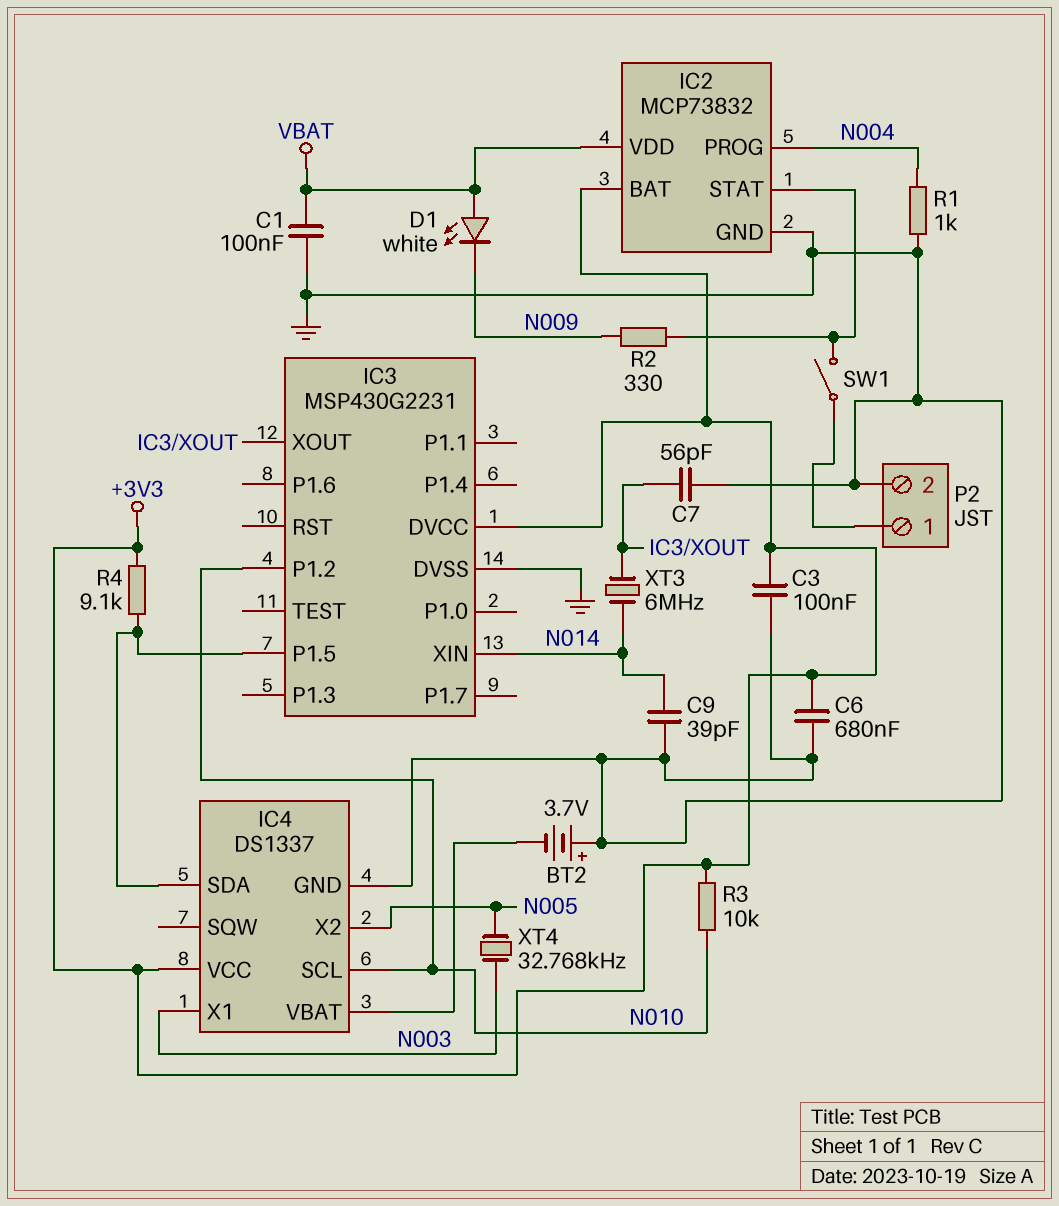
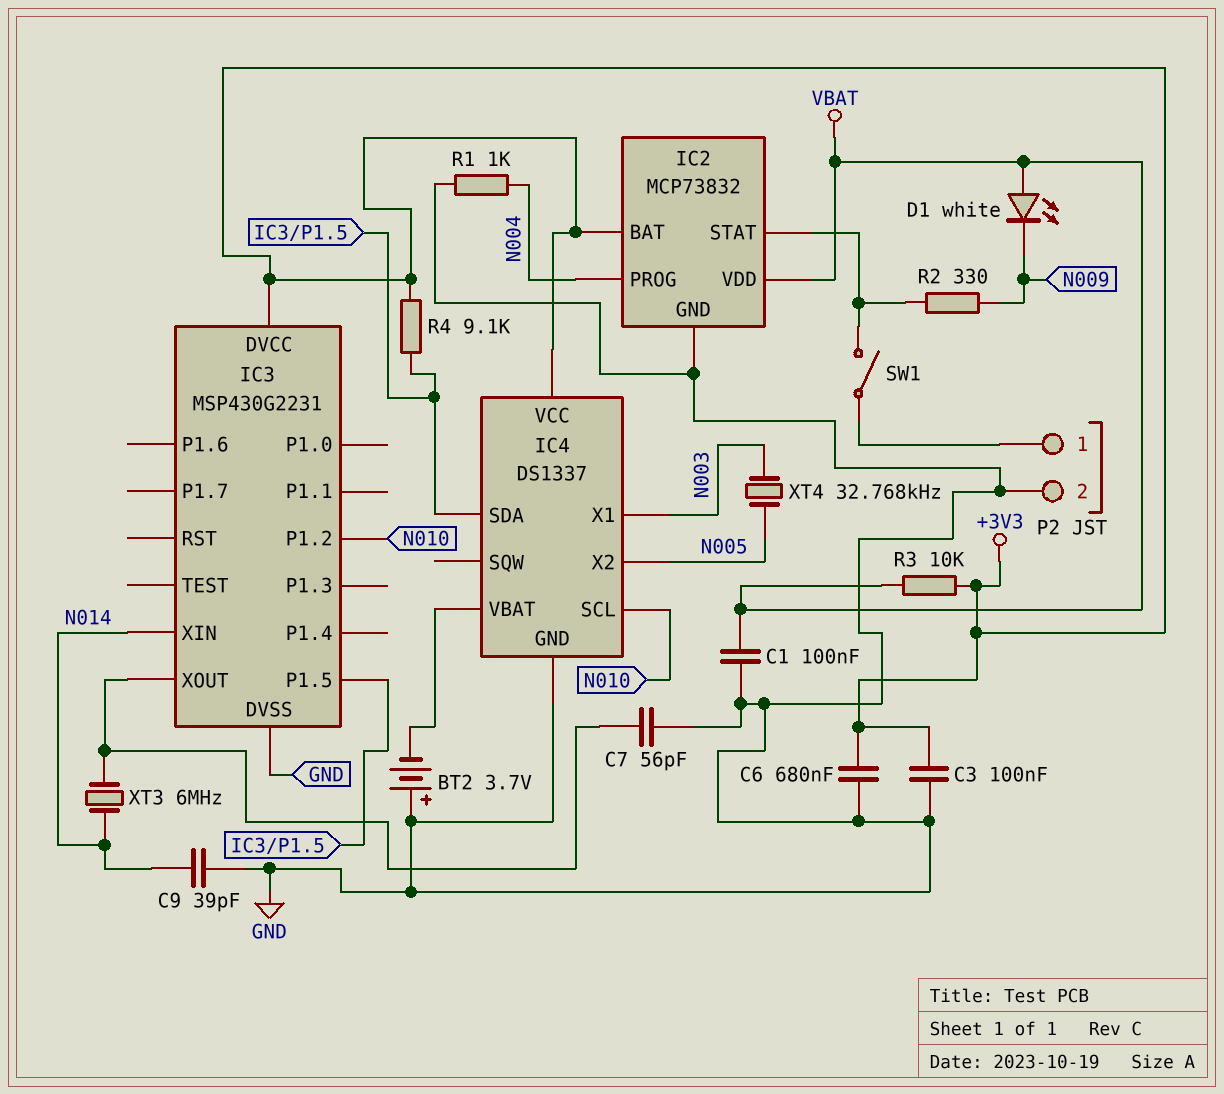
R3: 10k (+3V3, N010) -> 10k (+3V3, VBAT)

